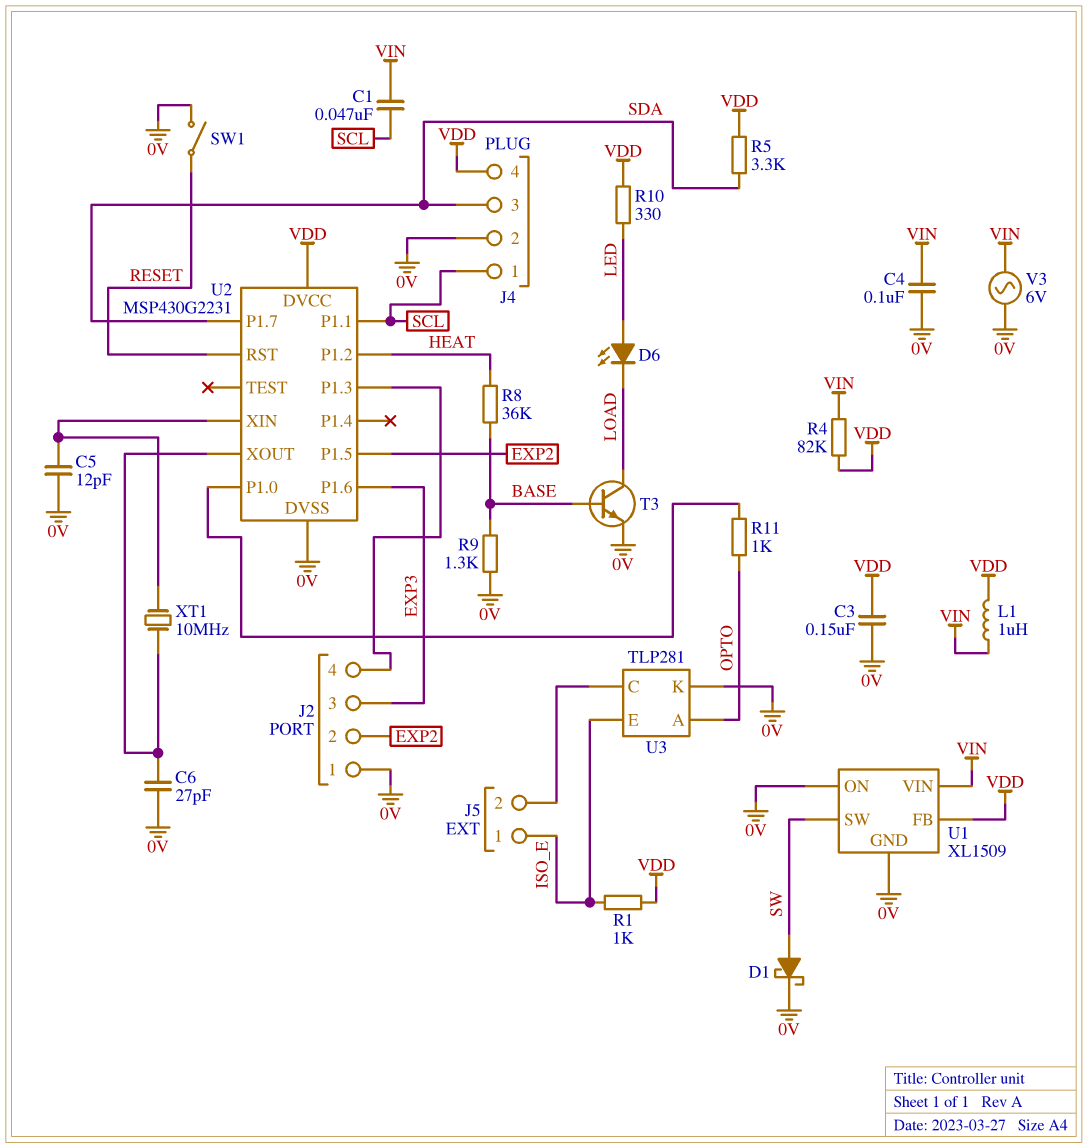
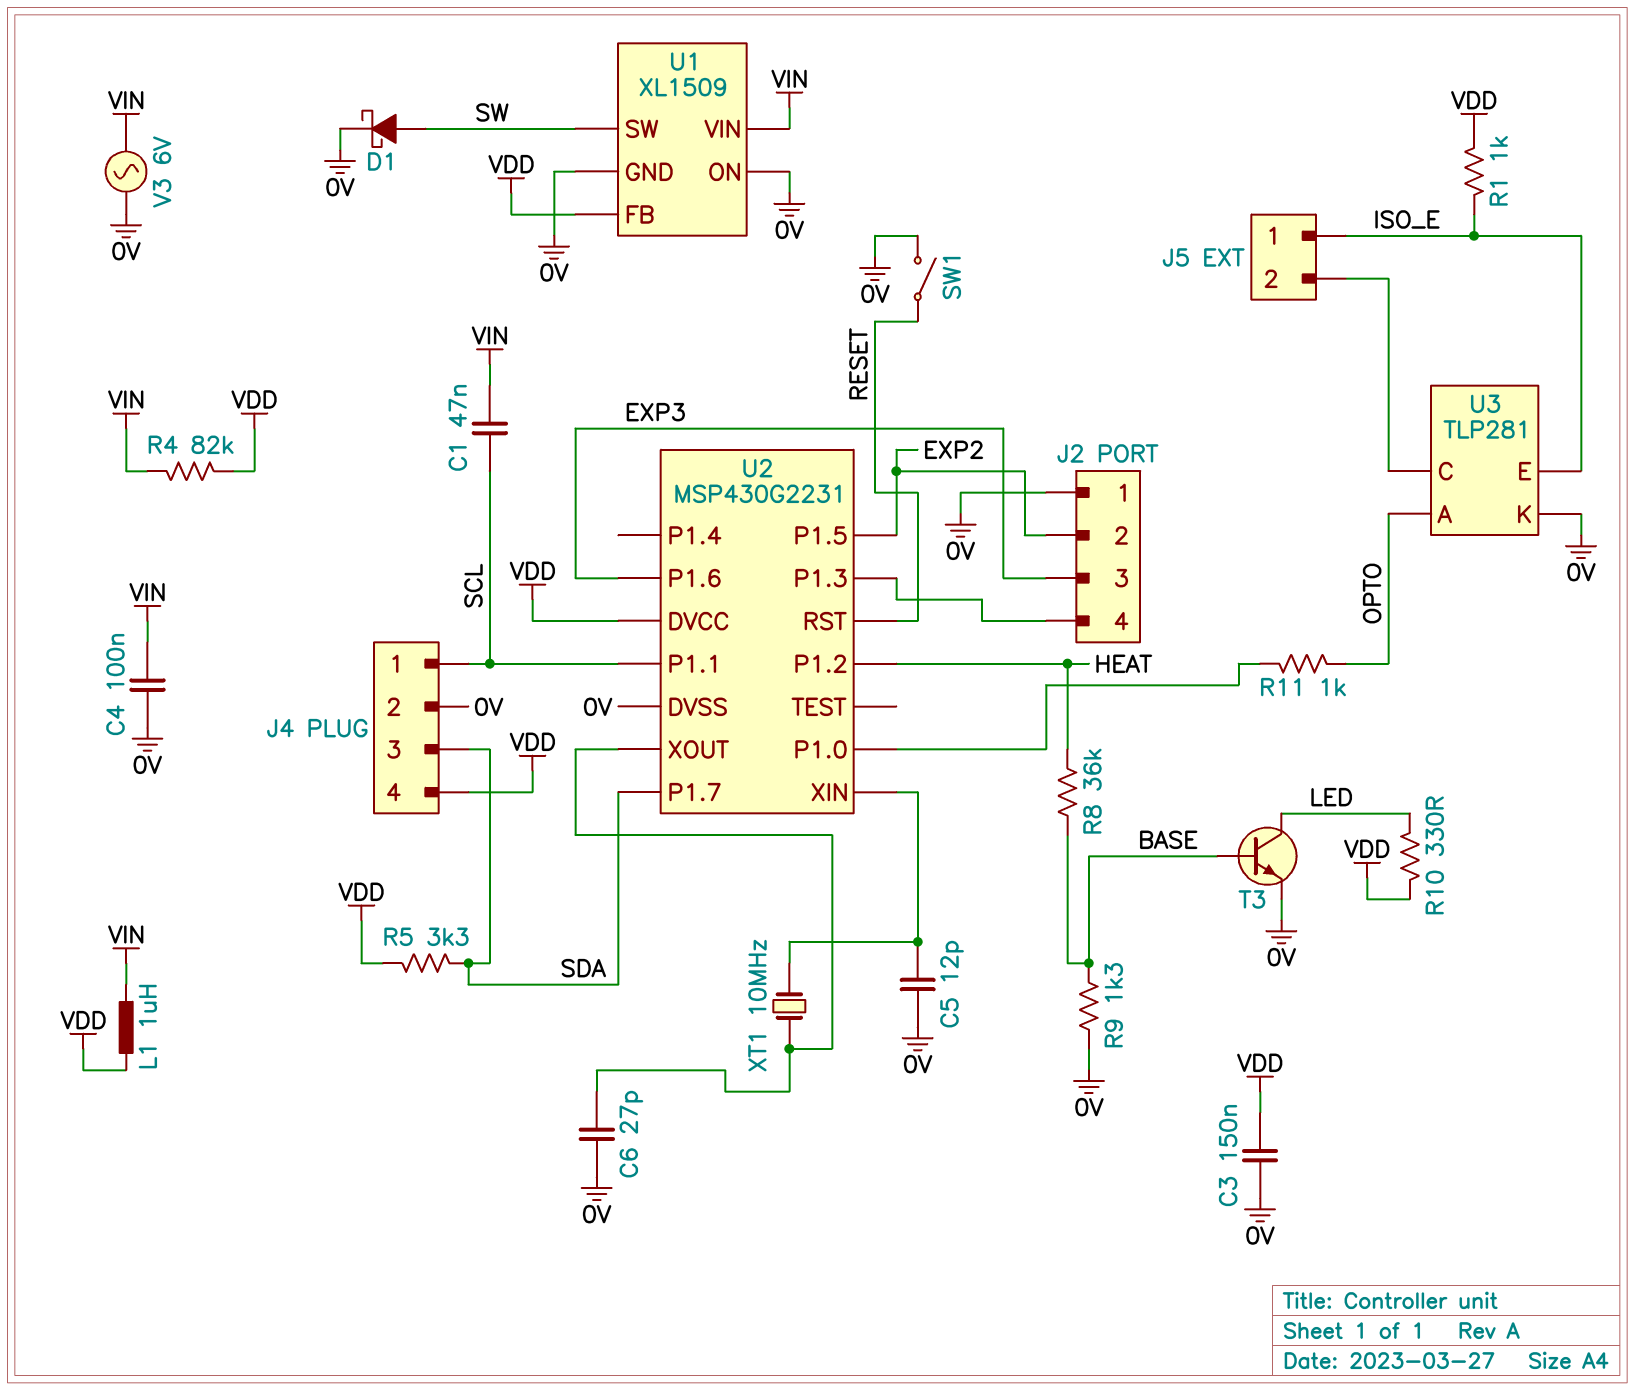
D6: LED (A LED, K LOAD) -> none
T3: NPN (B BASE, C LOAD, E 0V) -> NPN (B BASE, C LED, E 0V)

